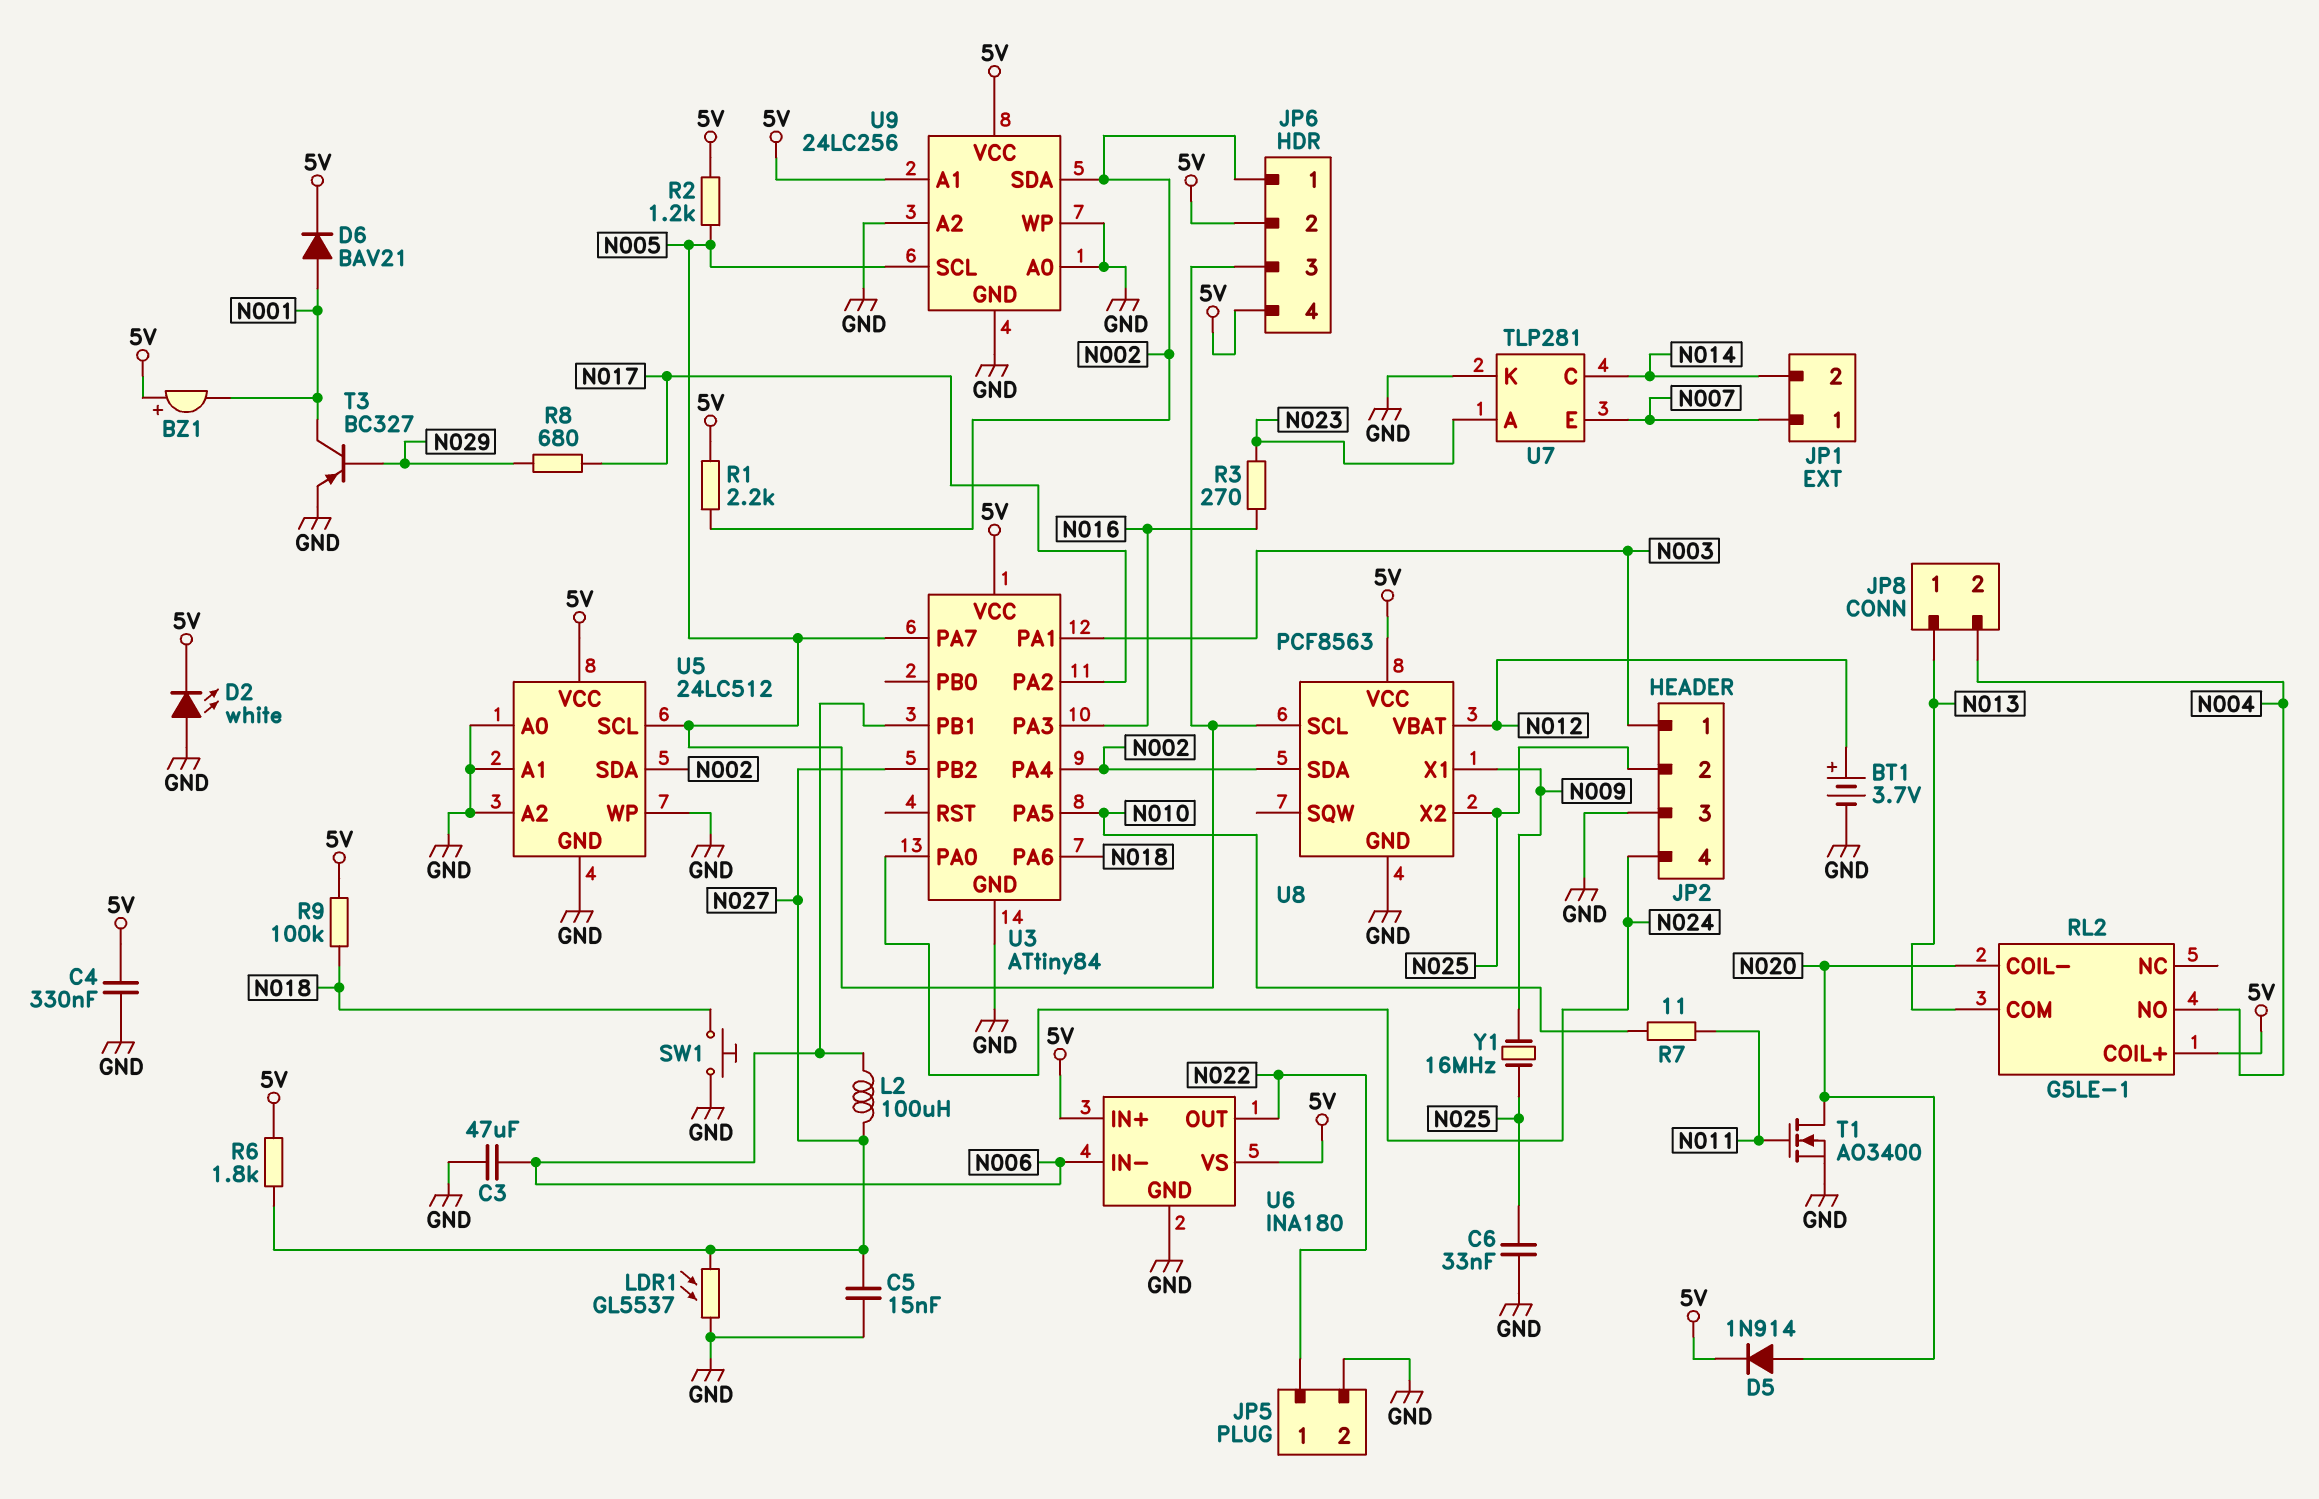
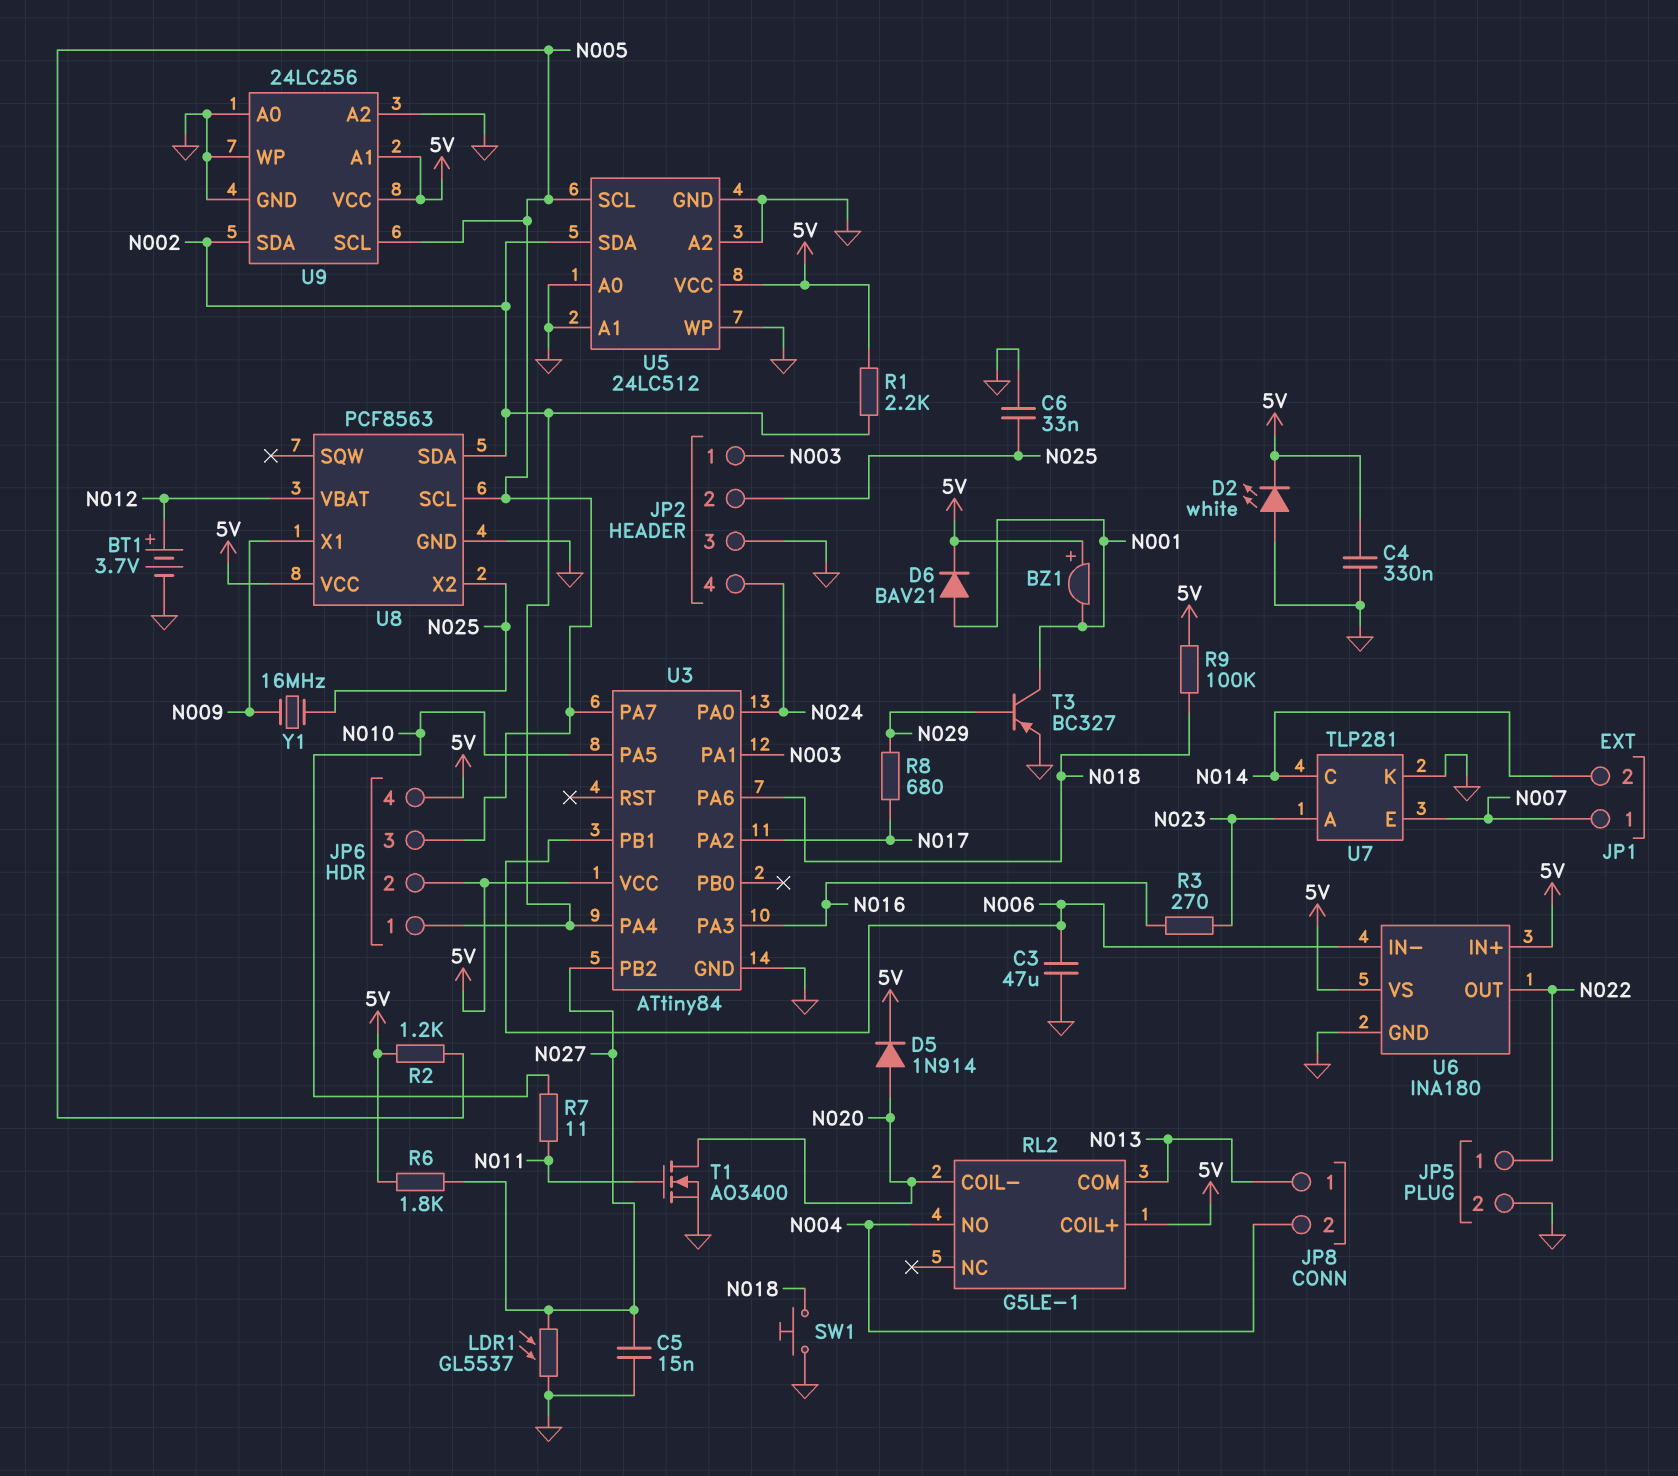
L2: 100uH (N006, N027) -> none

